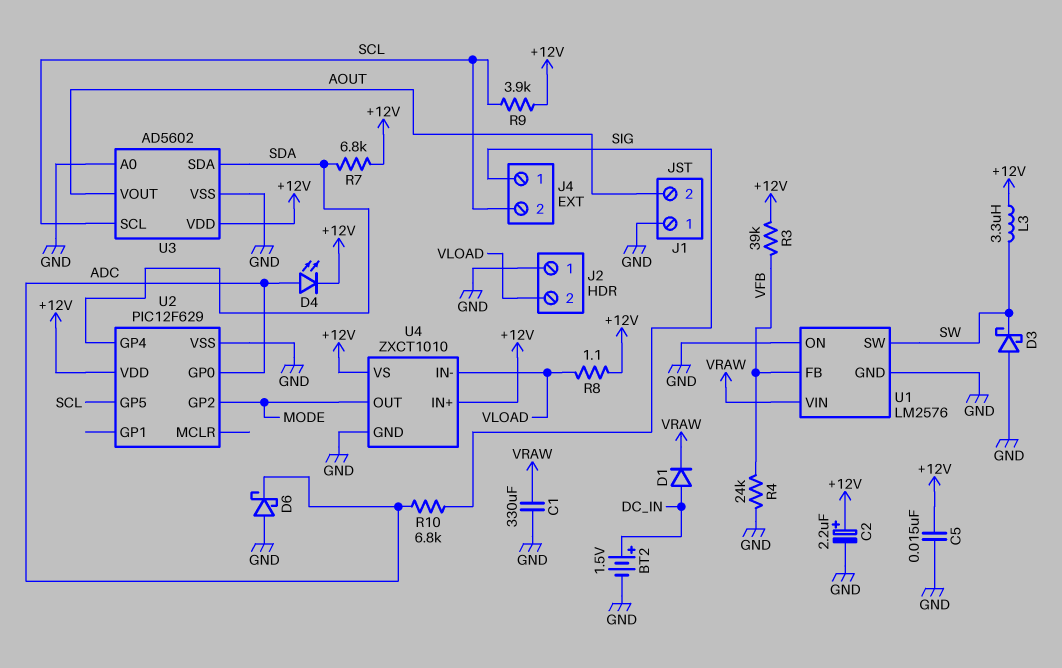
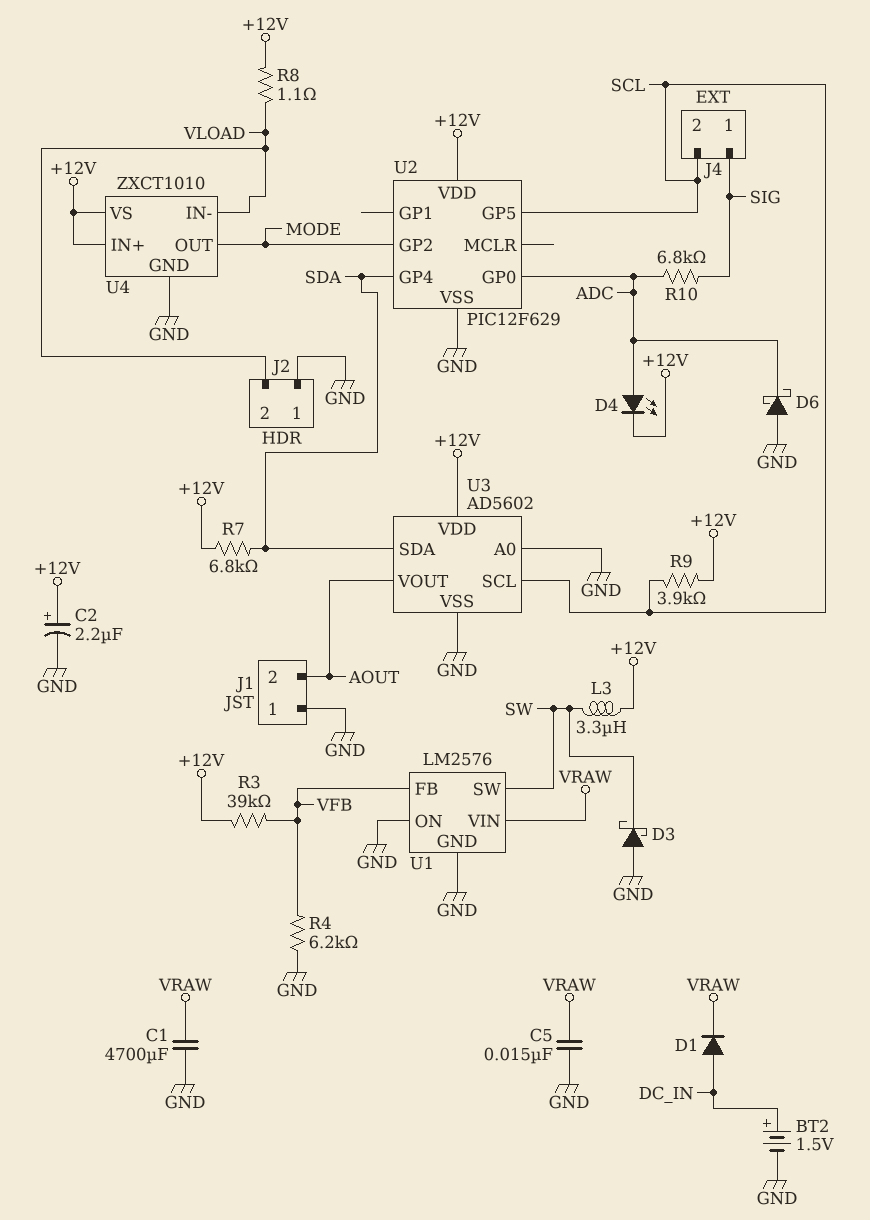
C1: 330uF (GND, VRAW) -> 4700uF (GND, VRAW)
C5: 15nF (+12V, GND) -> 15nF (GND, VRAW)
R4: 24k (GND, VFB) -> 6.2k (GND, VFB)

